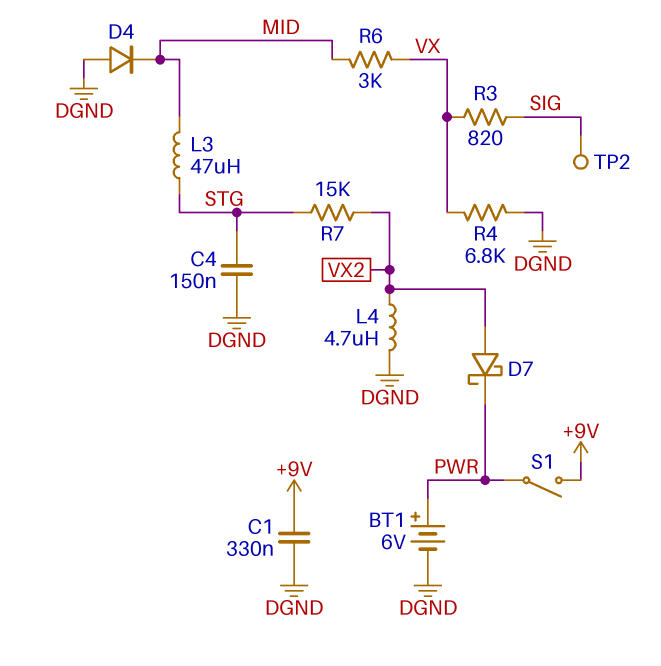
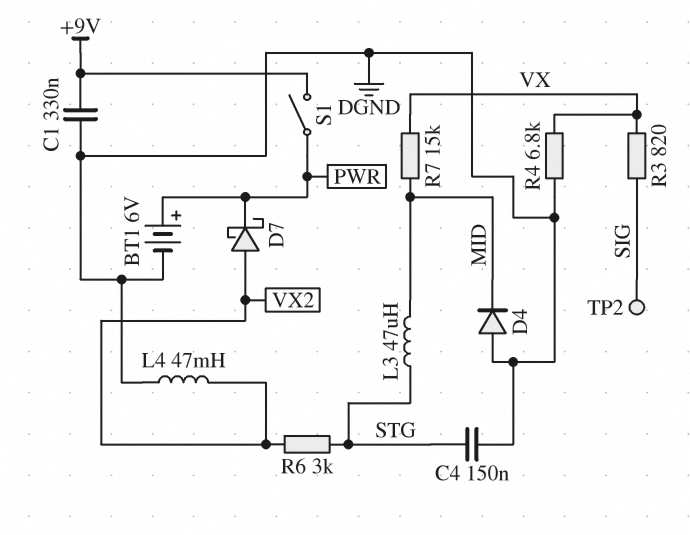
L4: 4.7uH (DGND, VX2) -> 47mH (DGND, VX2)
R6: 3k (MID, VX) -> 3k (STG, VX2)
R7: 15k (STG, VX2) -> 15k (MID, VX)

